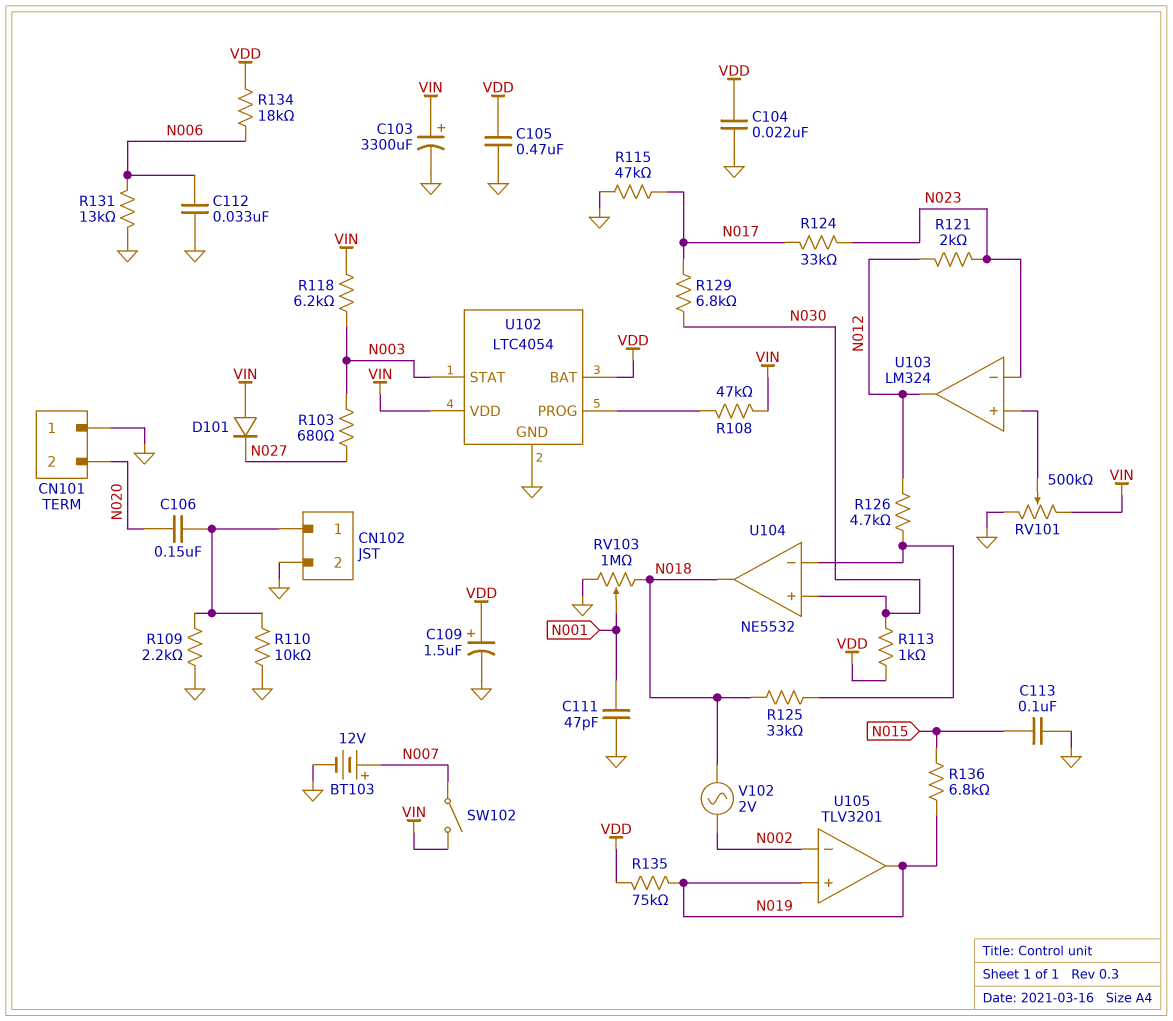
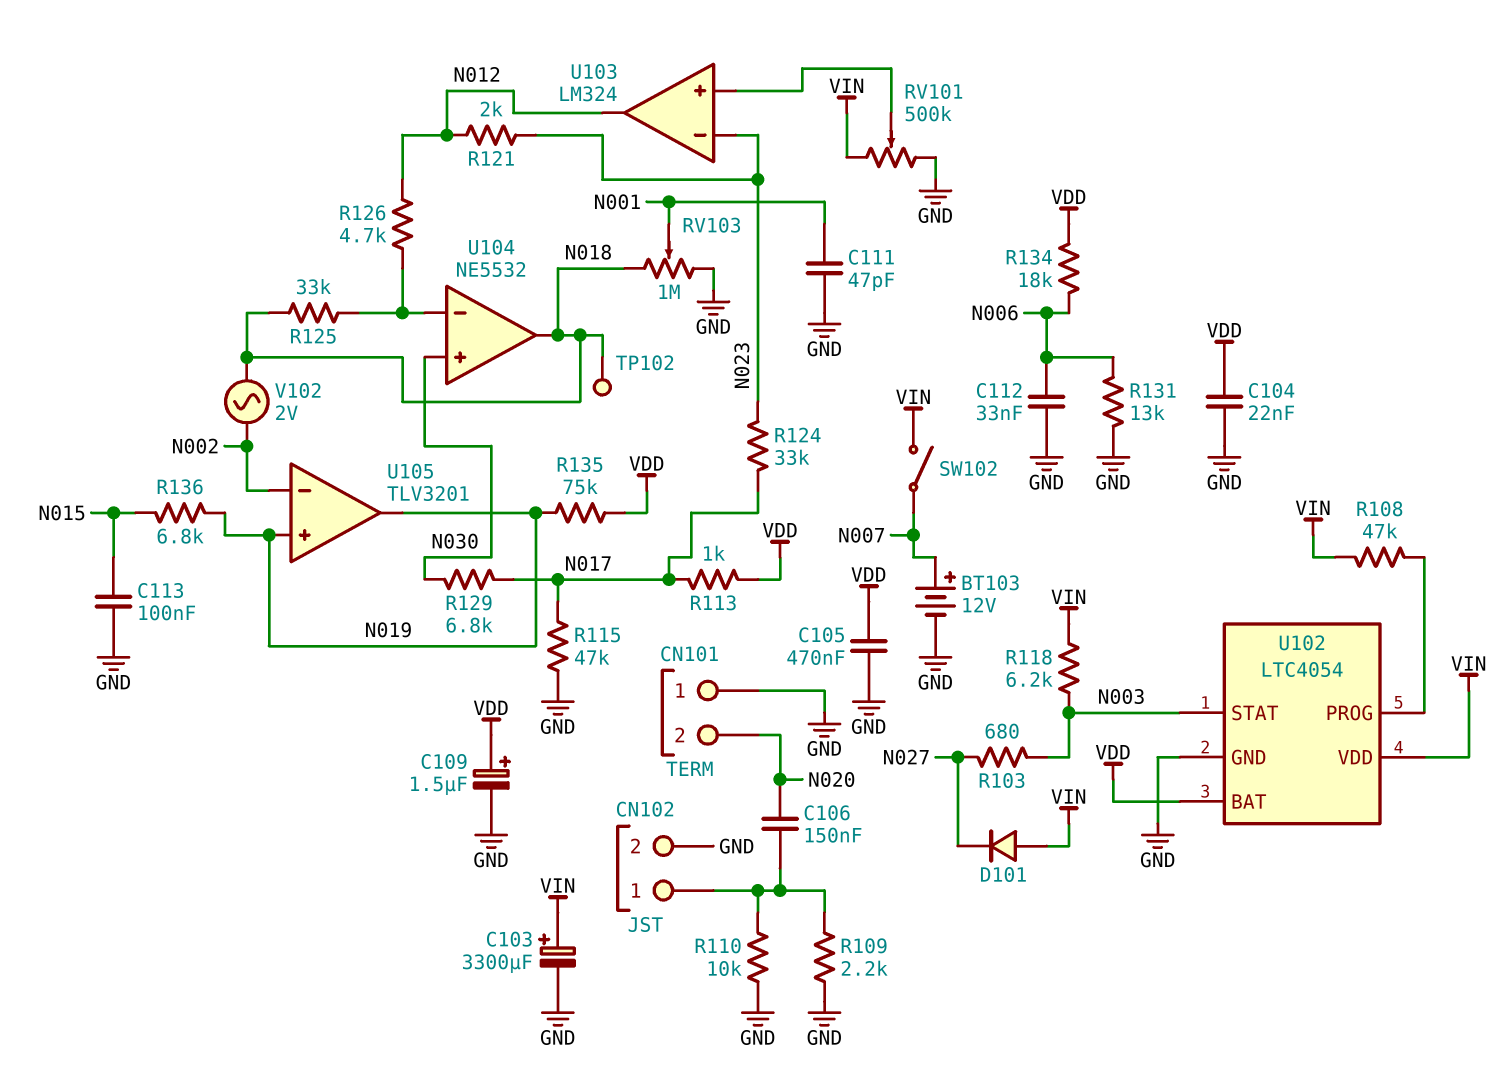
R113: 1k (N030, VDD) -> 1k (N017, VDD)
TP102: none -> test point (N018)

